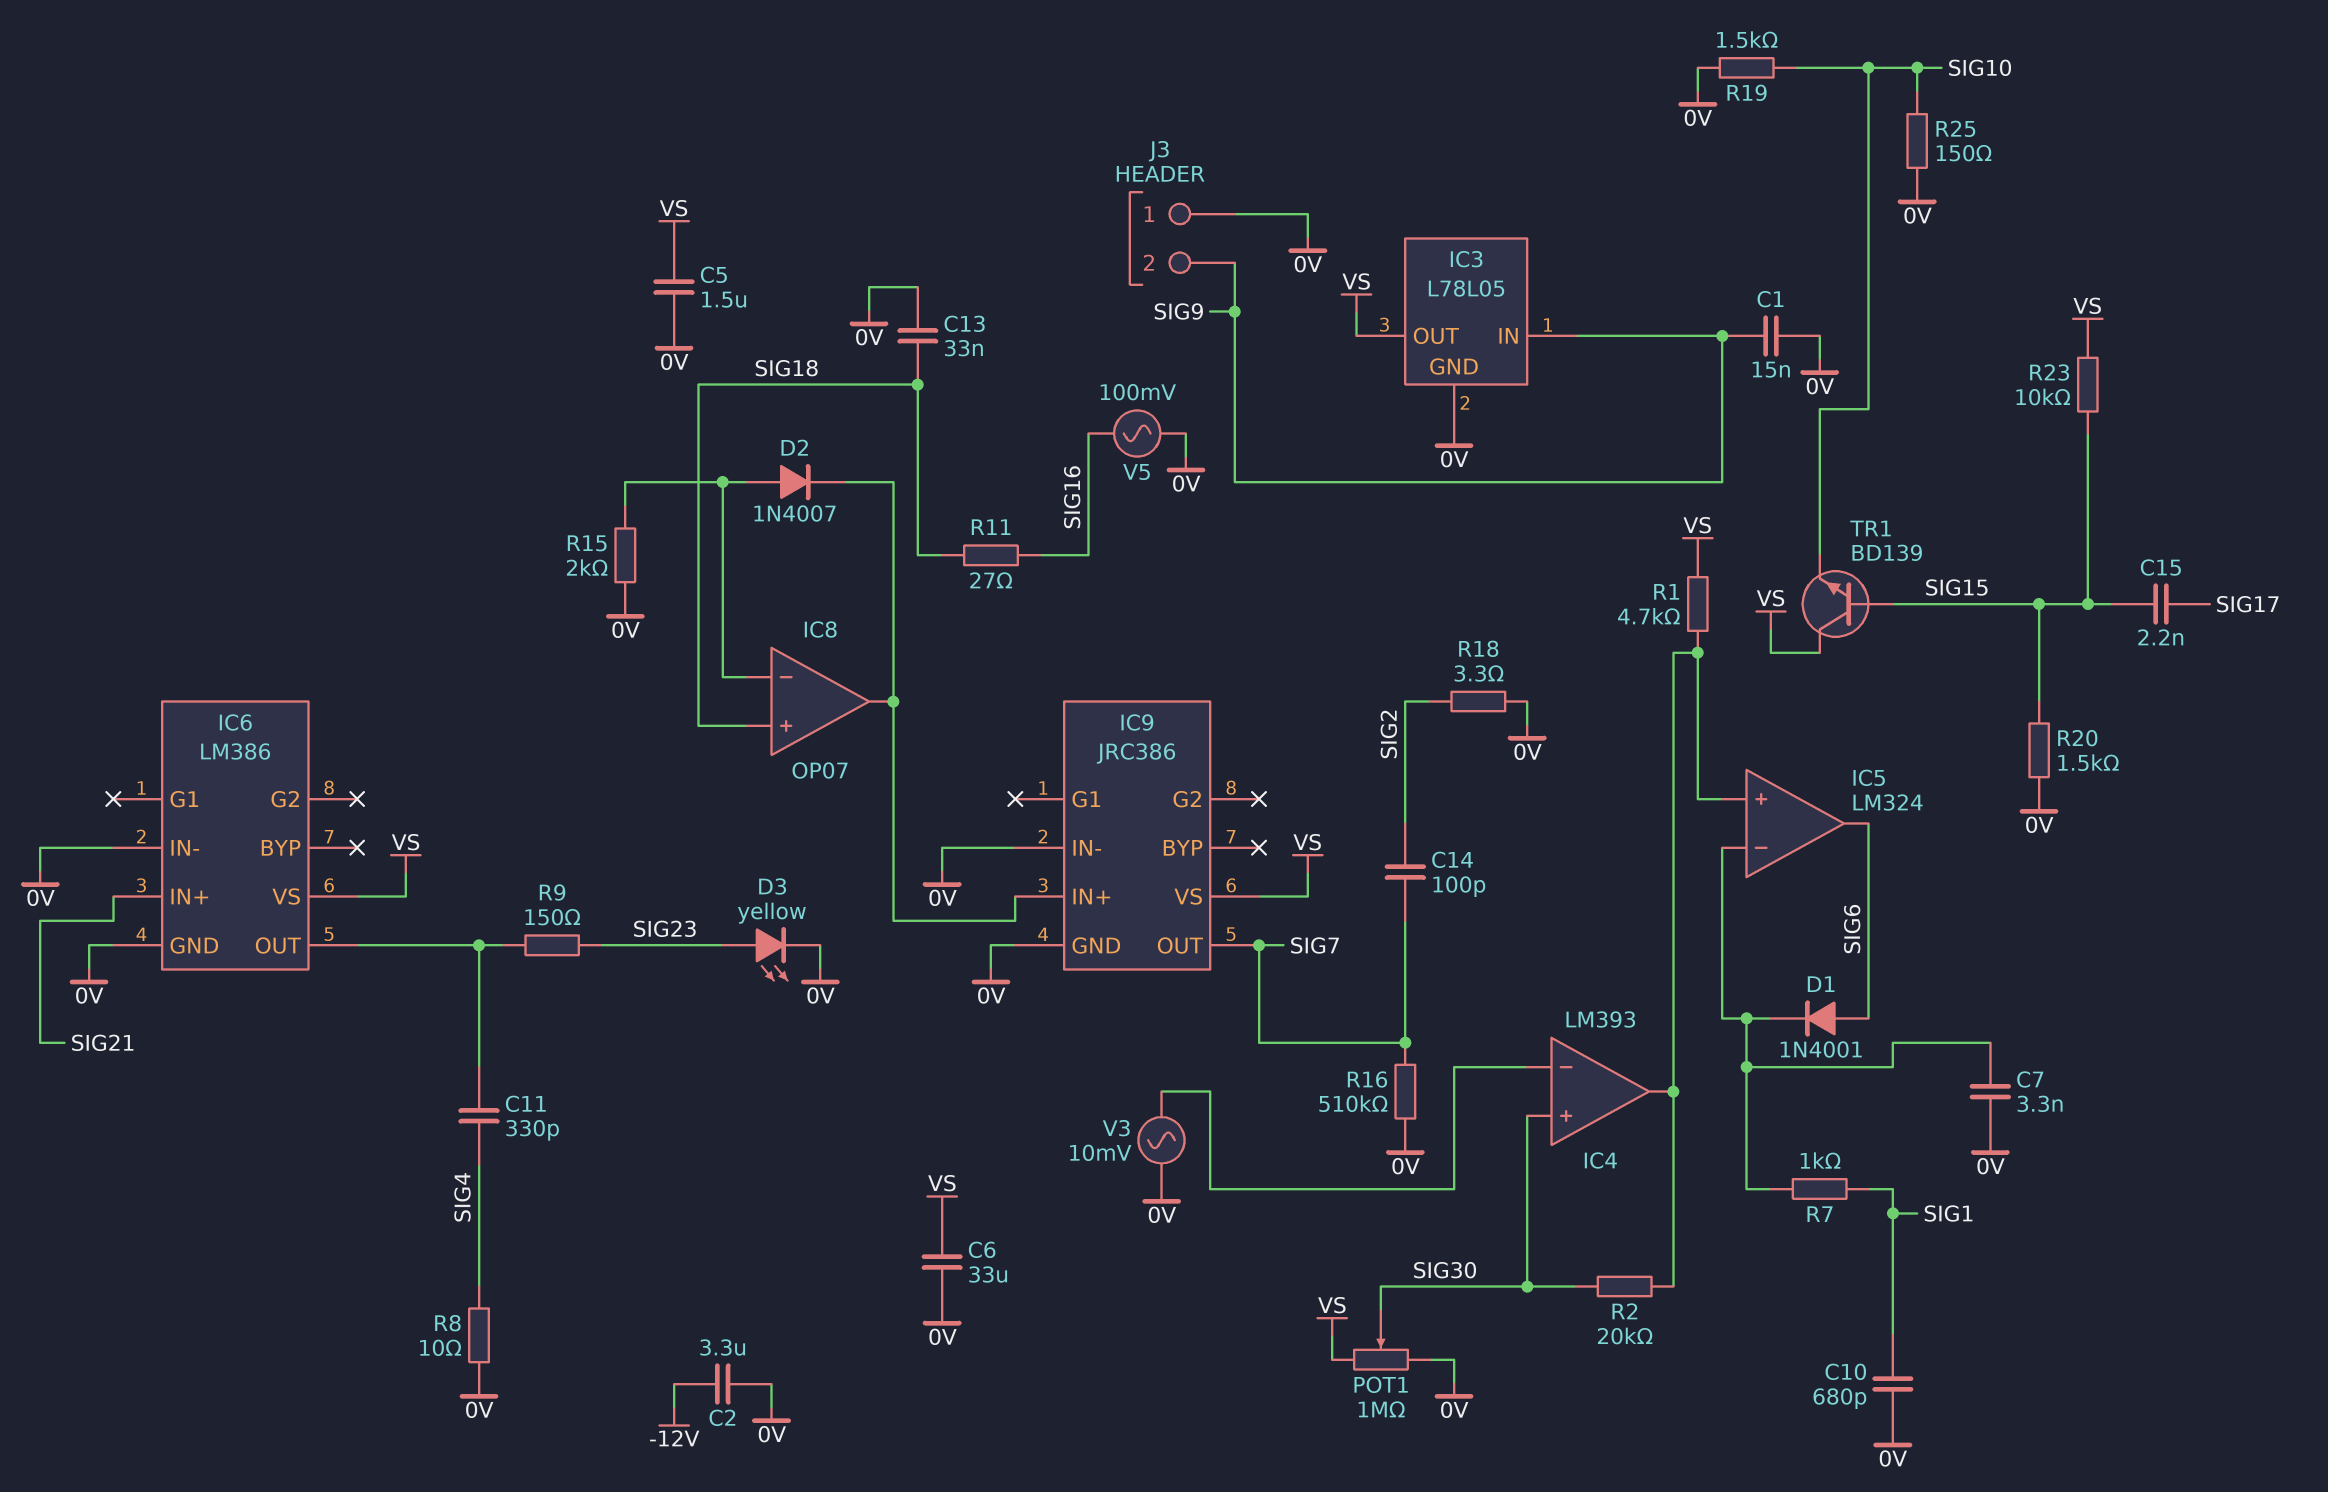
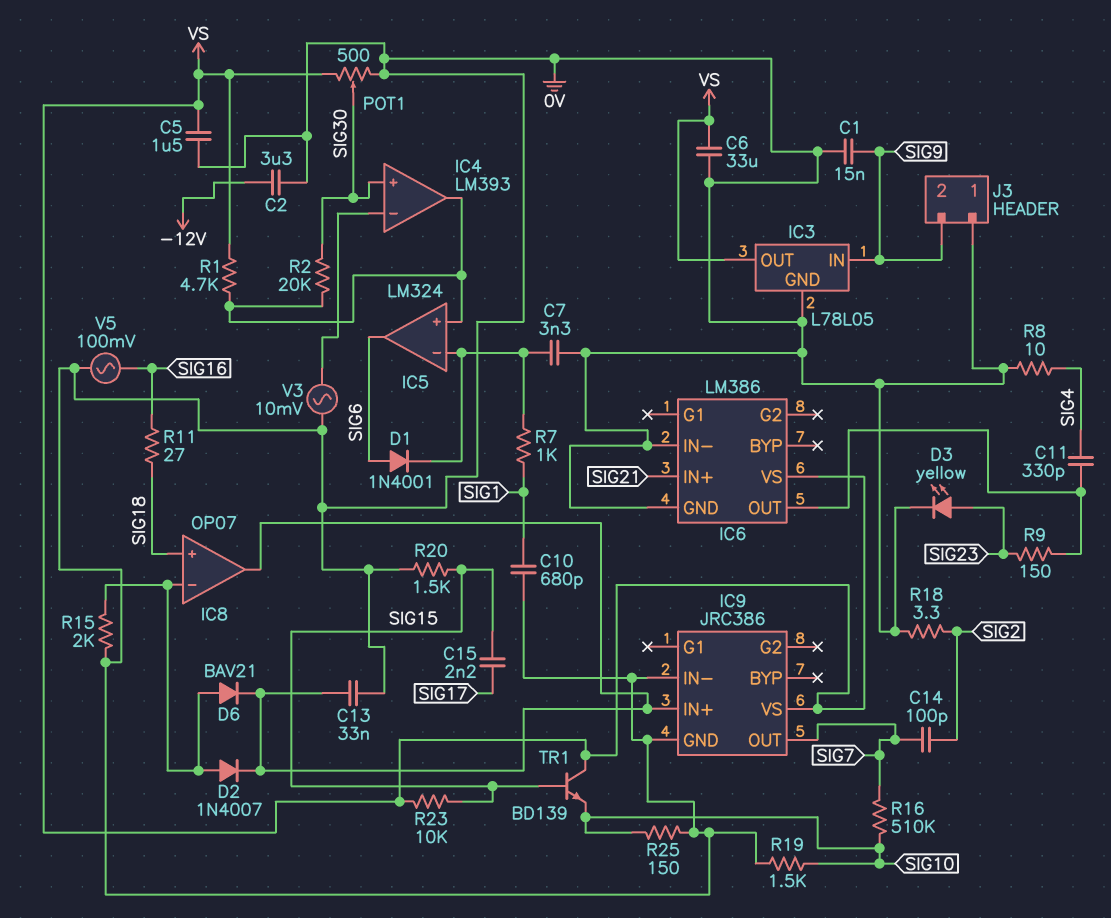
C13: 33nF (0V, SIG18) -> 33nF (0V, IC8/out)
D6: none -> diode BAV21 (A IC8/in-, K IC8/out)
POT1: 1M (0V, VS, wiper SIG30) -> 500 (0V, VS, wiper SIG30)
R16: 510k (0V, SIG7) -> 510k (SIG7, SIG10)

